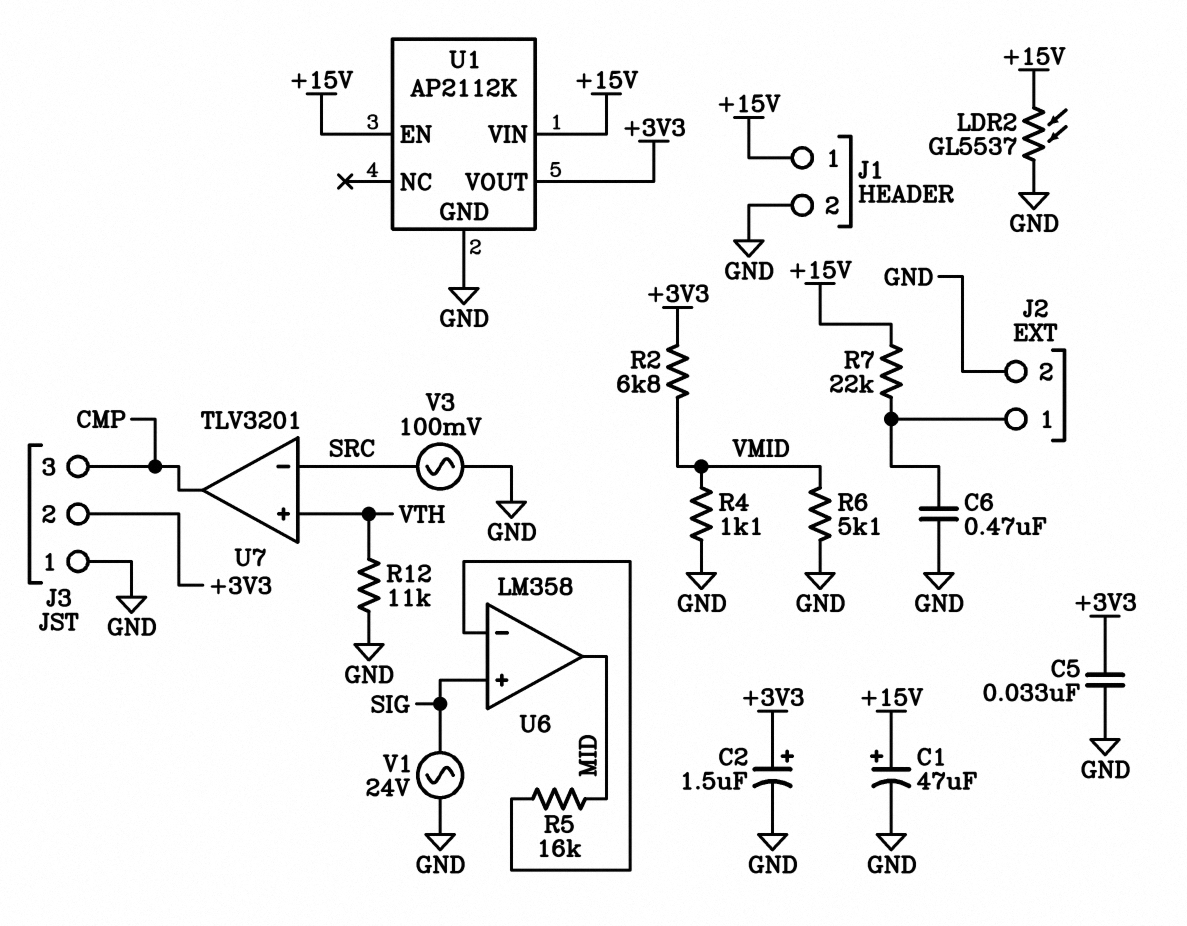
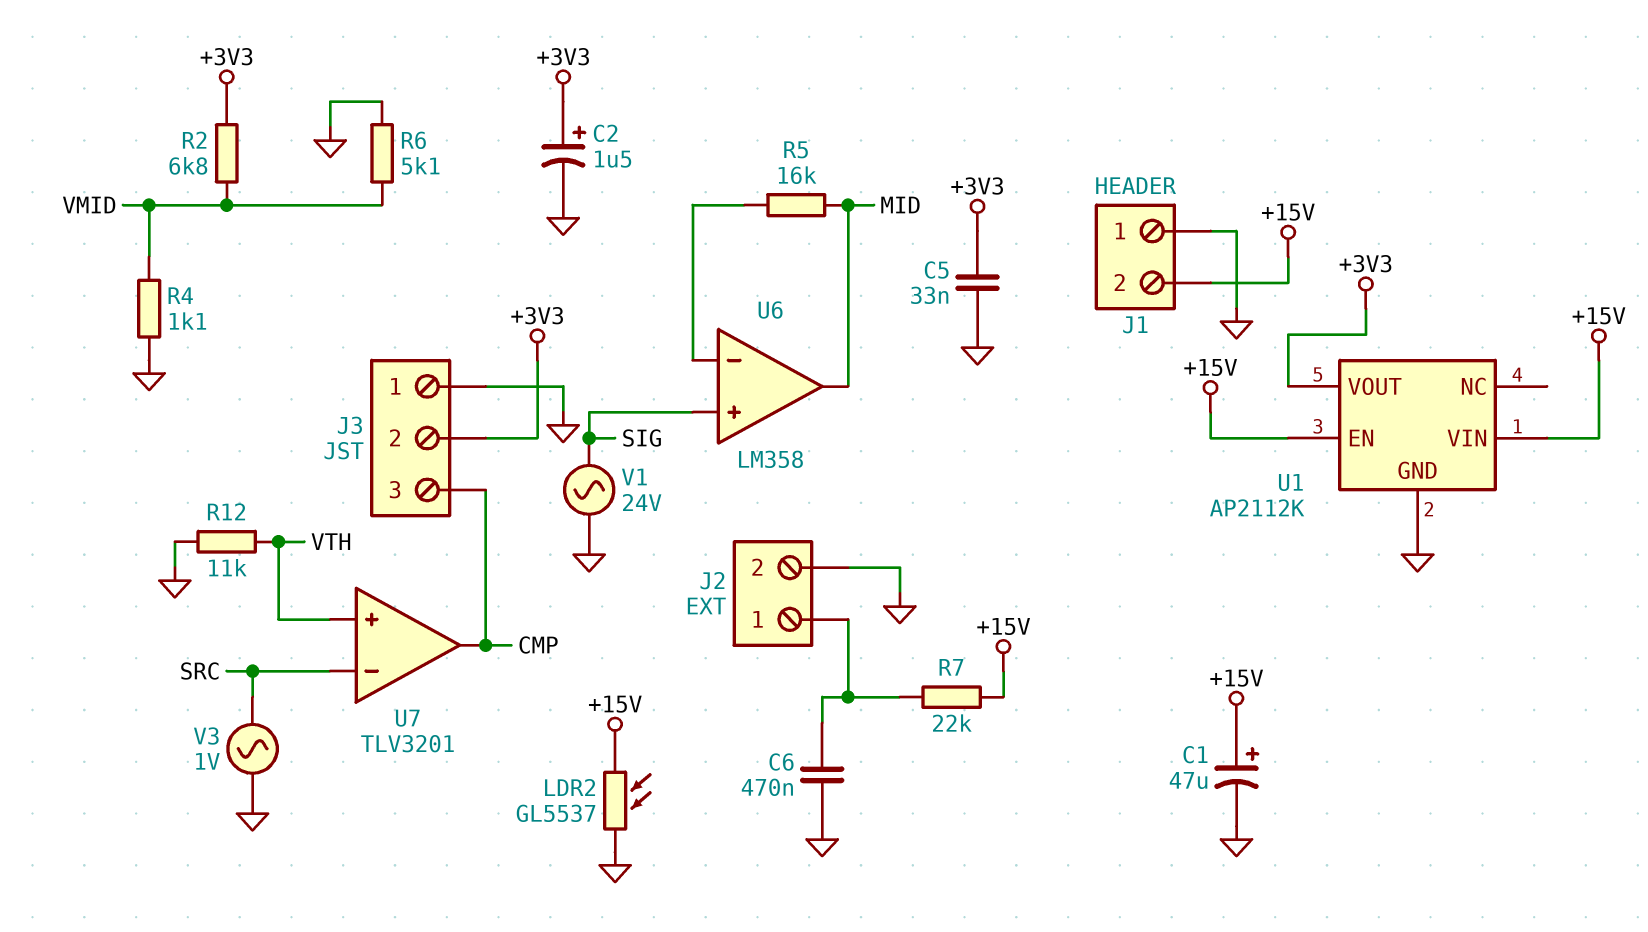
J1 pin 1: +15V -> GND
J1 pin 2: GND -> +15V
V3: AC 100mV (GND, SRC) -> AC 1V (GND, SRC)

